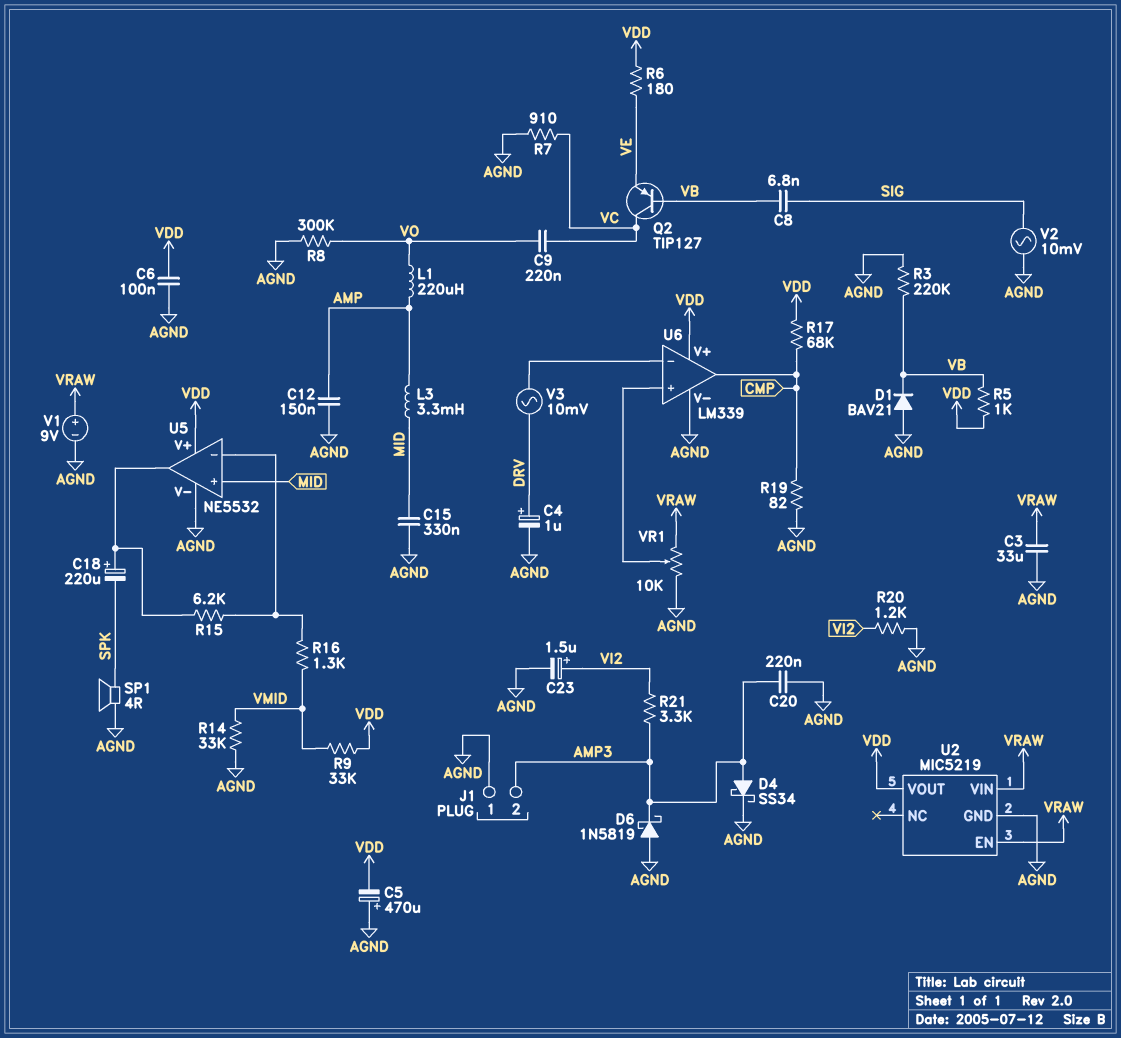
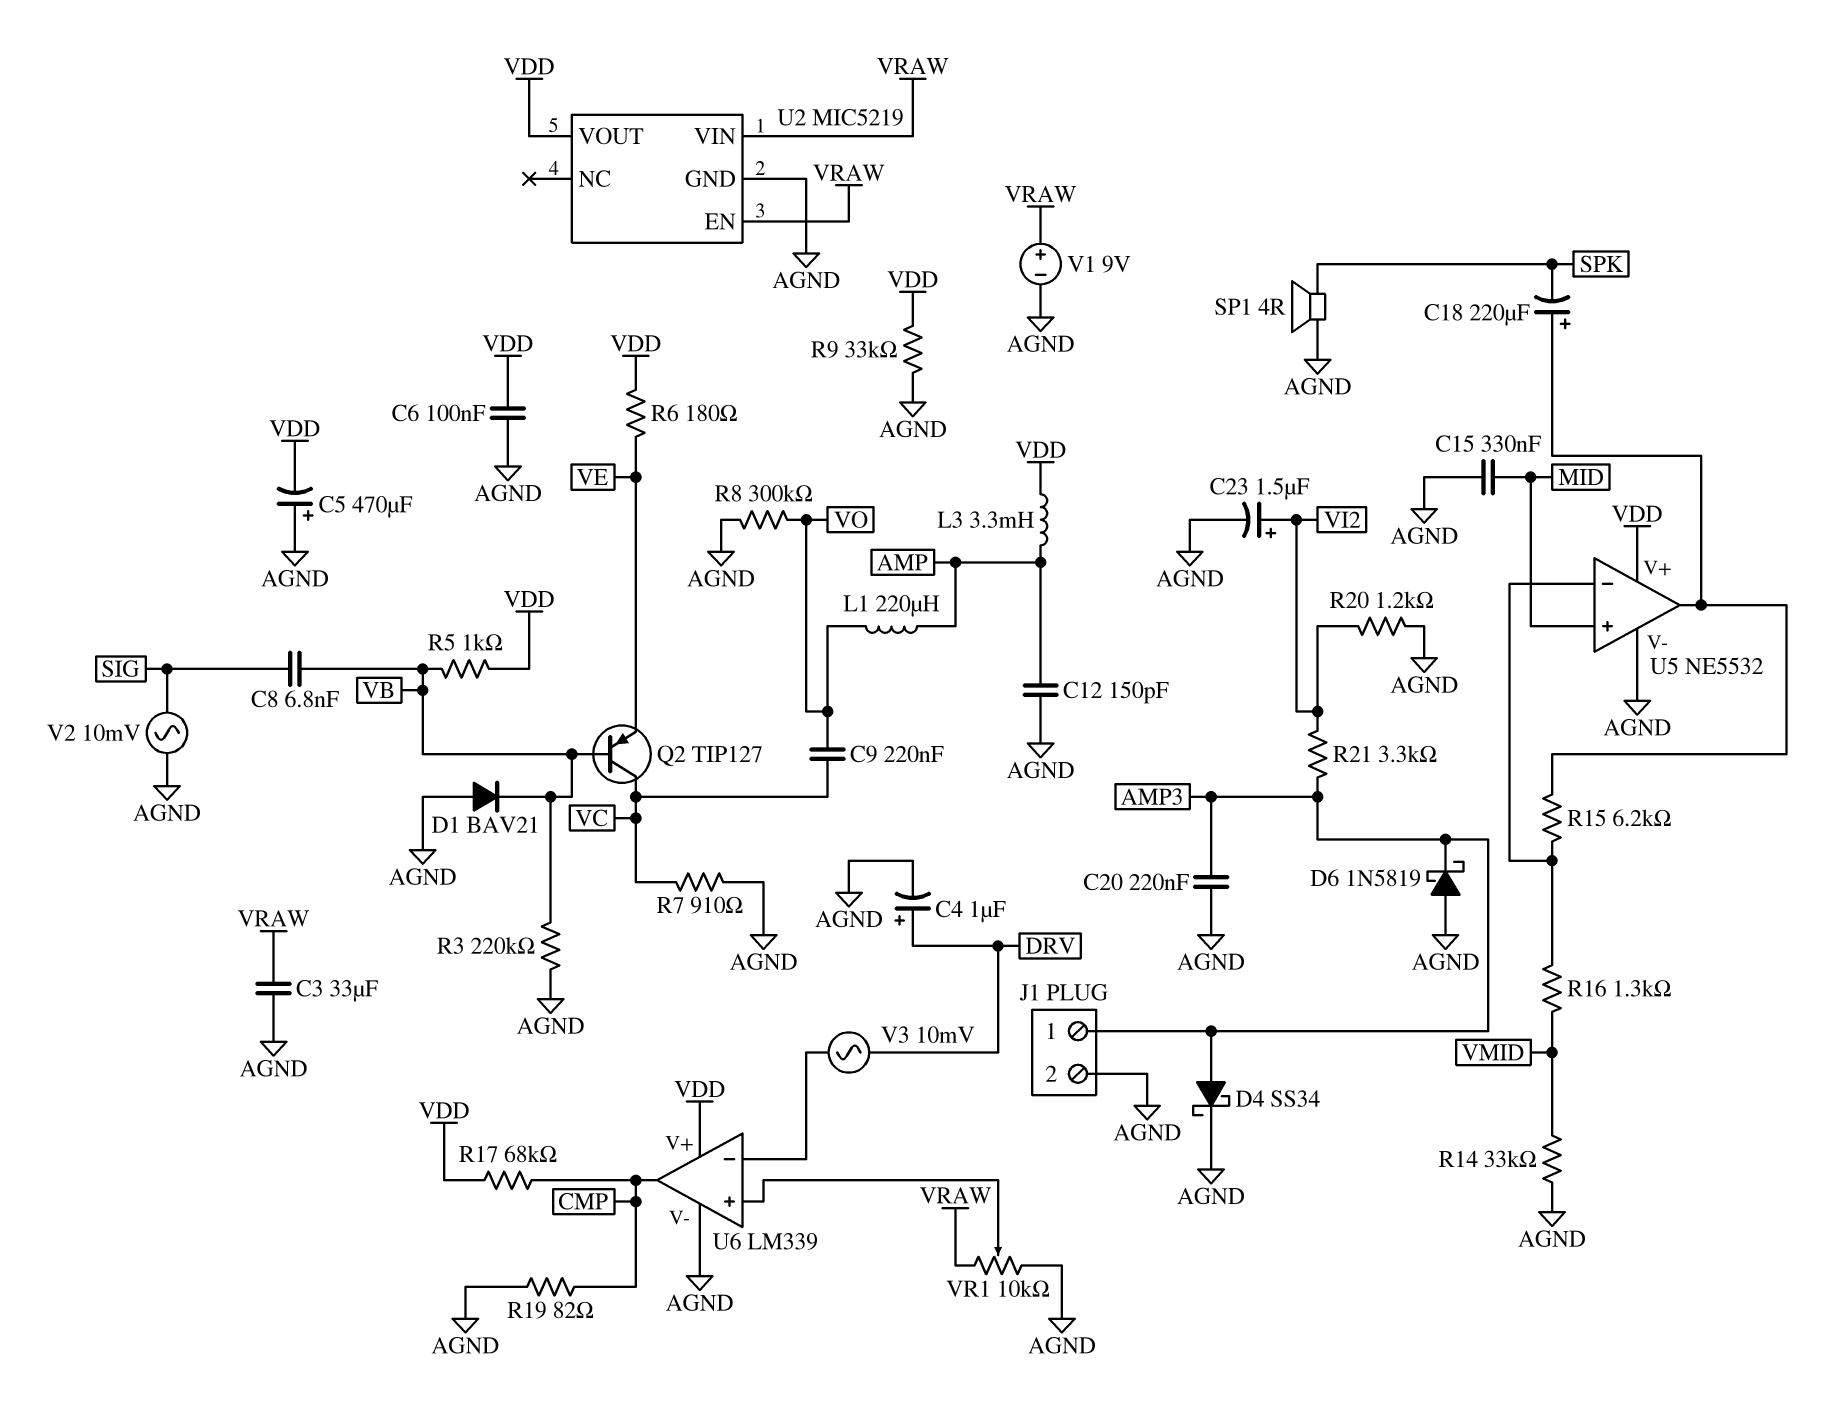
C12: 150nF (AGND, AMP) -> 150pF (AGND, AMP)
J1 pin 1: AGND -> AMP3
J1 pin 2: AMP3 -> AGND
L3: 3.3mH (AMP, MID) -> 3.3mH (AMP, VDD)
R9: 33k (VDD, VMID) -> 33k (AGND, VDD)

